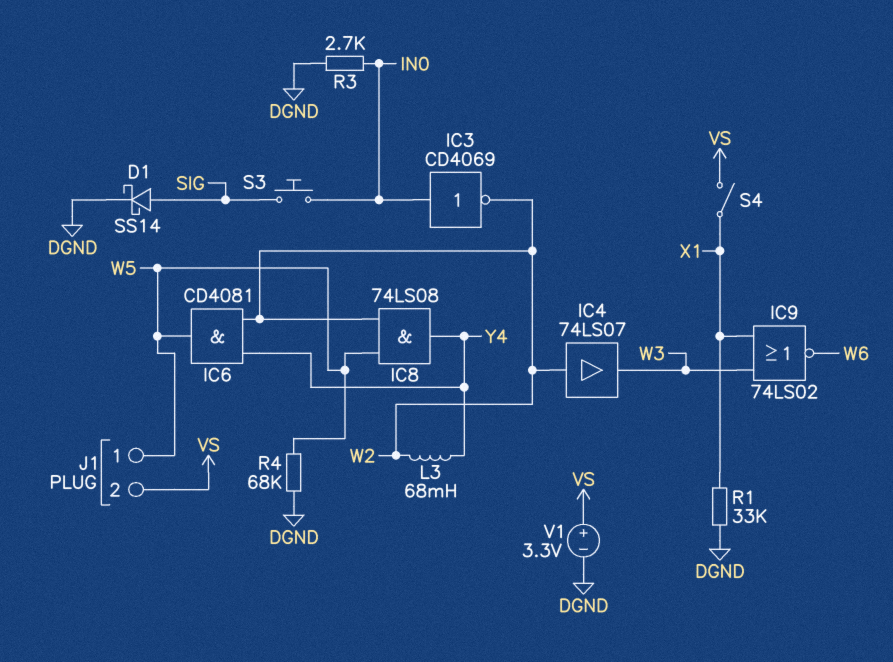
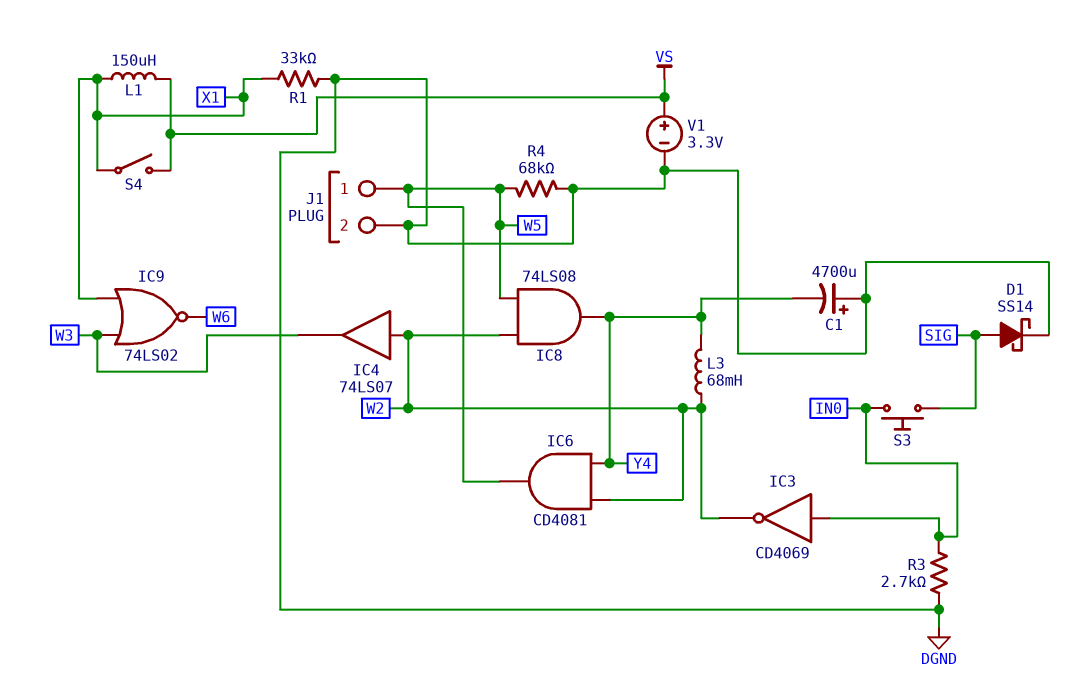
C1: none -> 4700uF (plus DGND, minus Y4)
J1 pin 2: VS -> DGND
L1: none -> 150uH (VS, X1)

